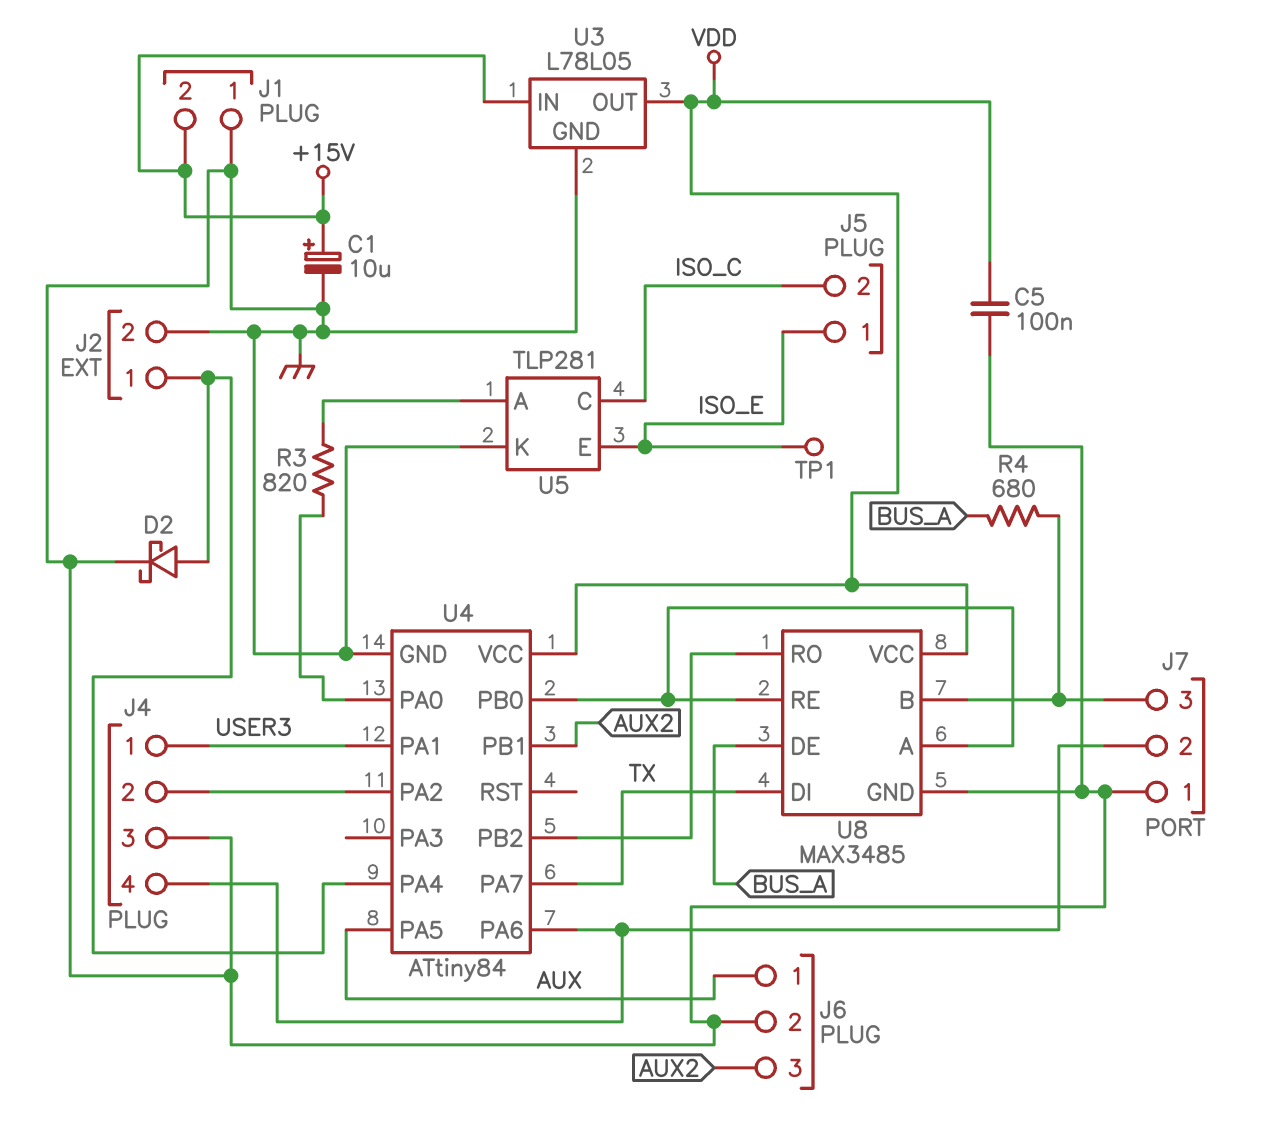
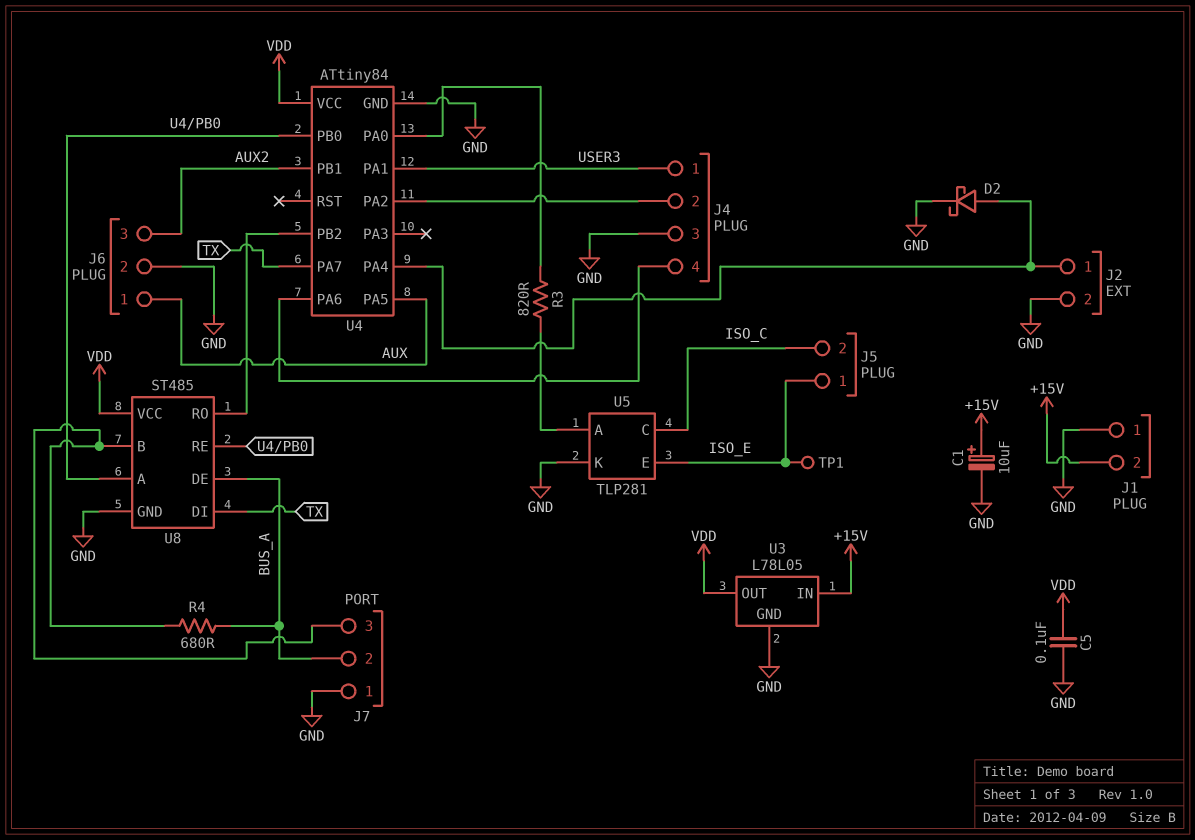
J7 pin 2: J4/4 -> BUS_A
U8: MAX3485 -> ST485

